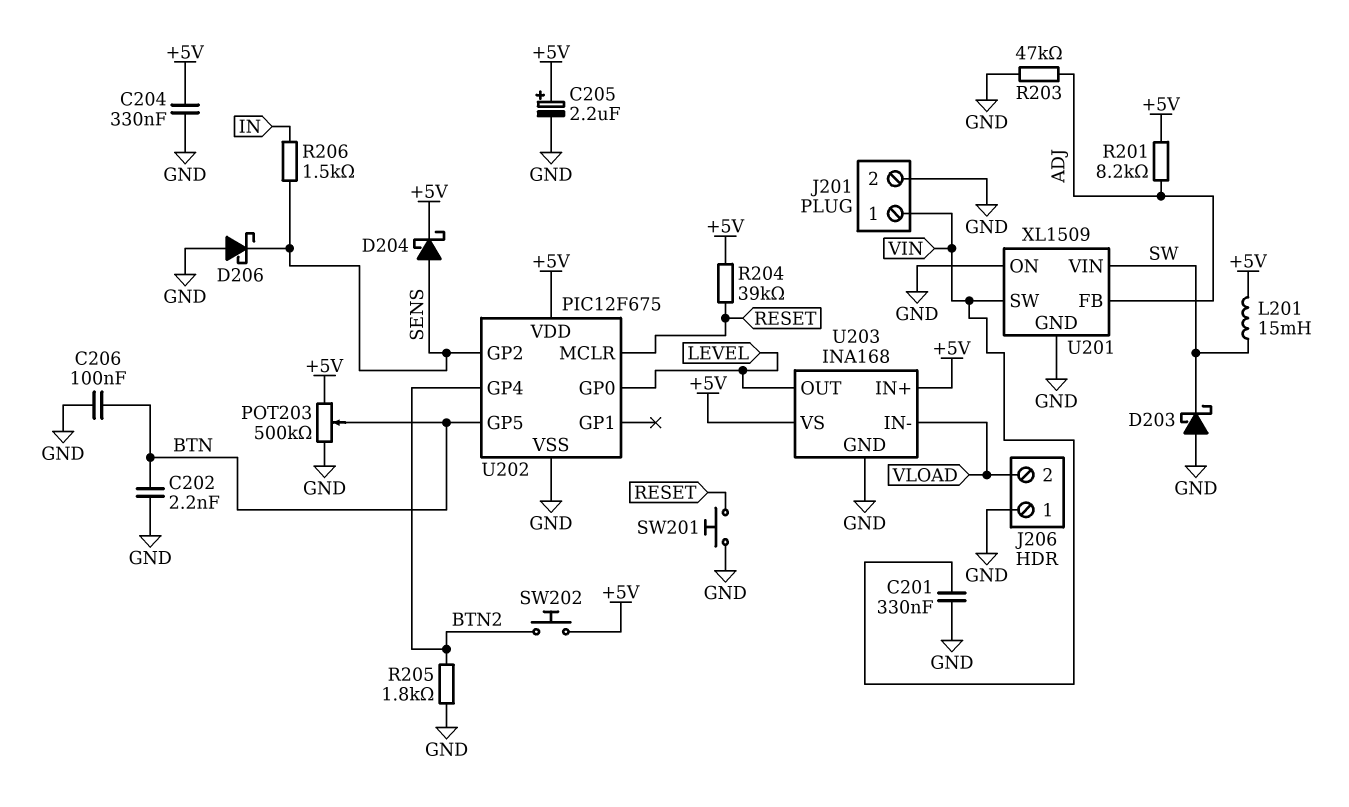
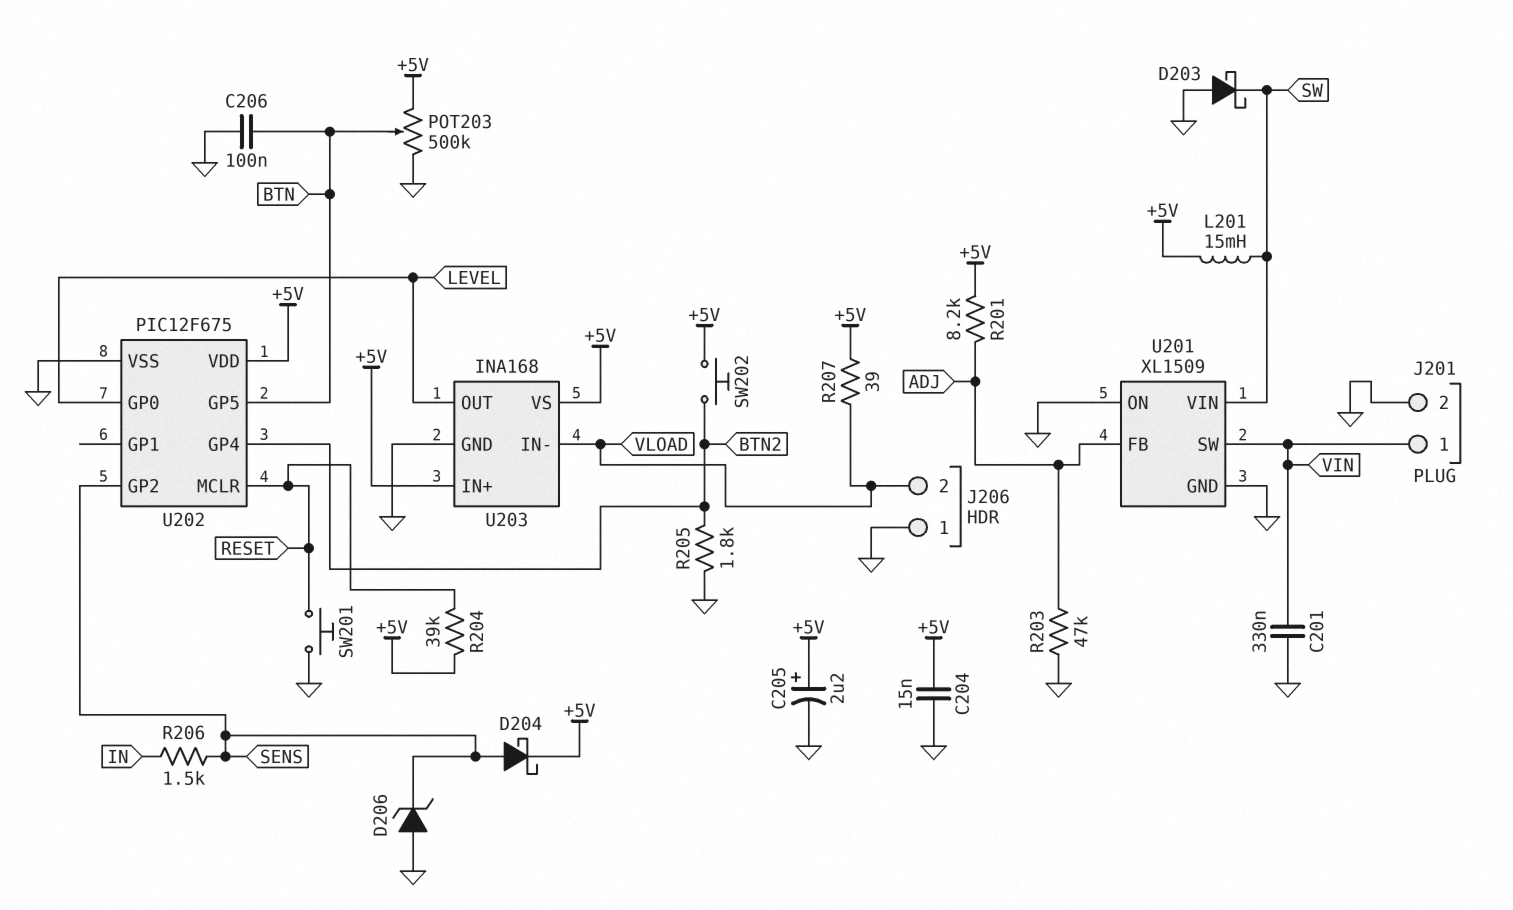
C202: 2.2nF (BTN, GND) -> none
C204: 330nF (+5V, GND) -> 15nF (+5V, GND)
D206: schottky (A GND, K SENS) -> zener (A GND, K SENS)
R207: none -> 39 (+5V, VLOAD)

